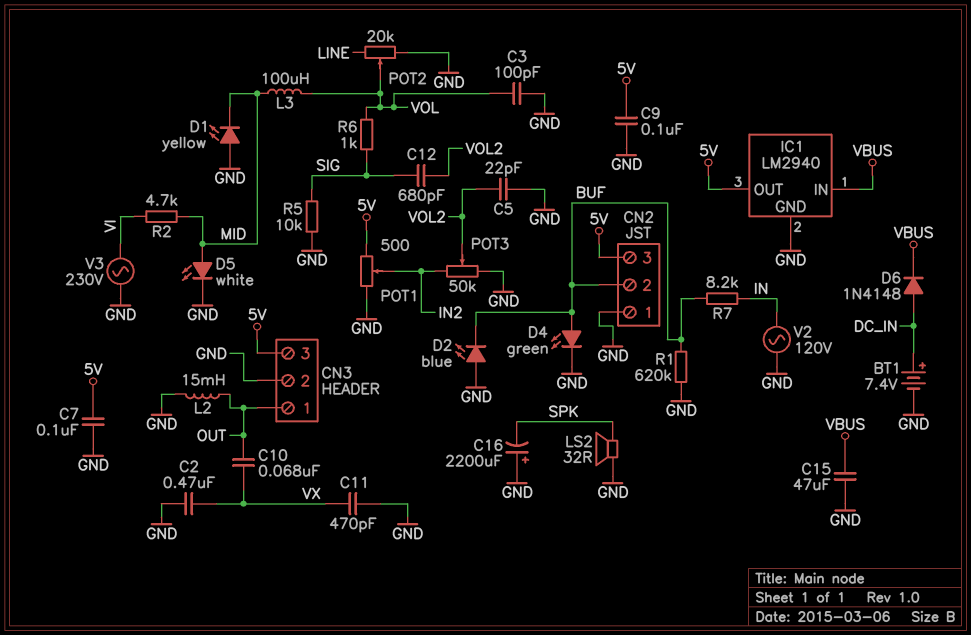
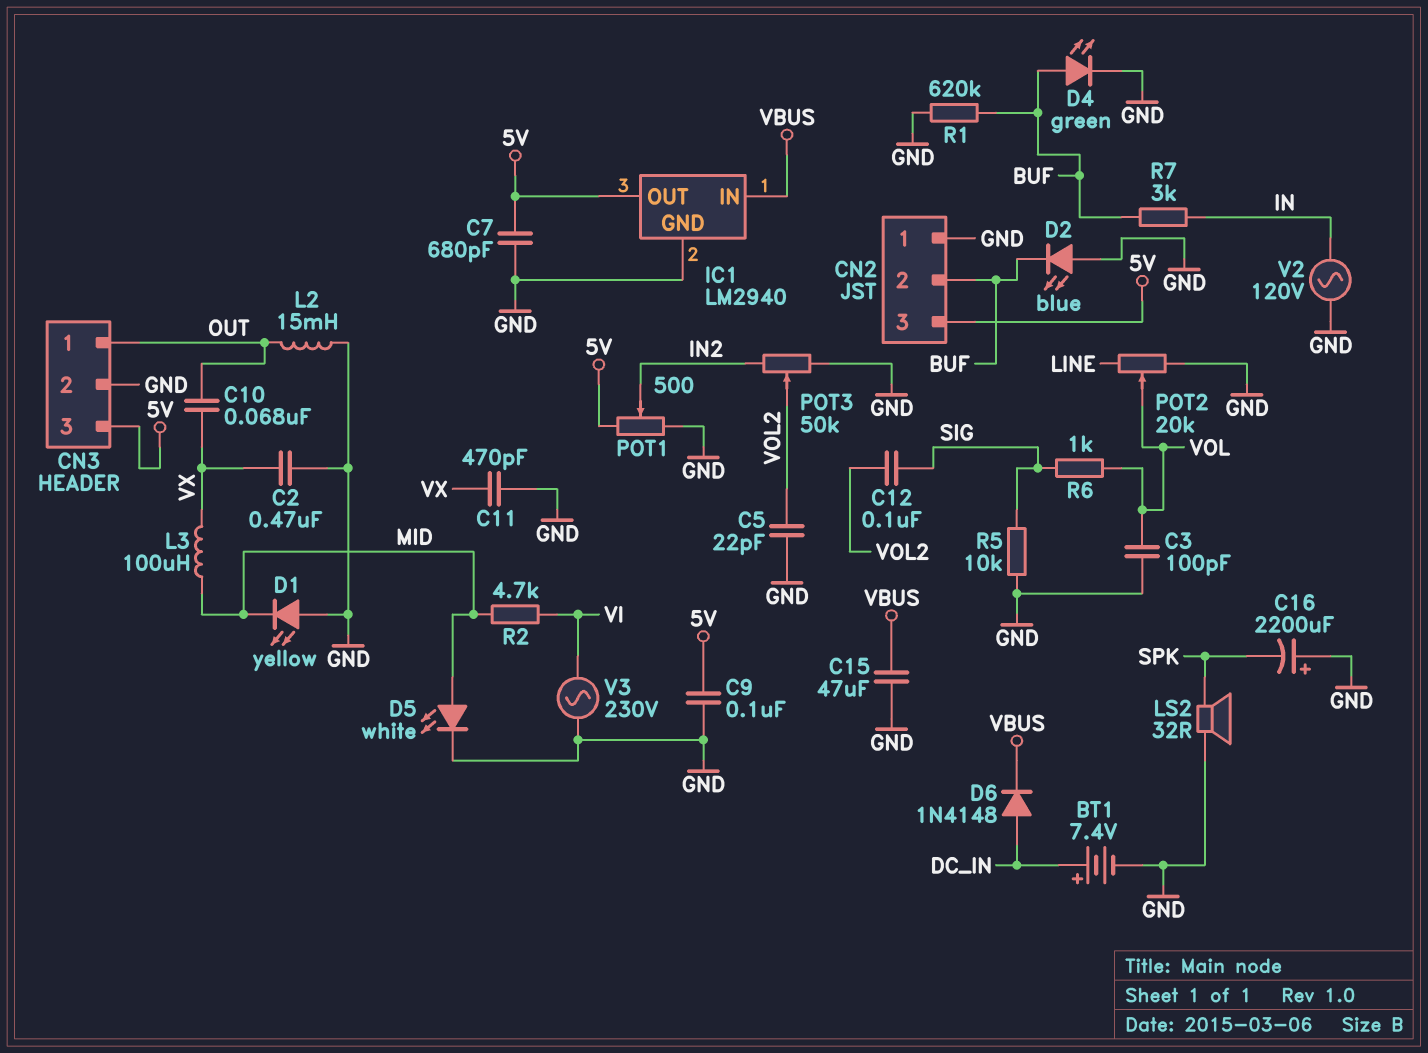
C7: 100nF (5V, GND) -> 680pF (5V, GND)
C12: 680pF (SIG, VOL2) -> 100nF (SIG, VOL2)
L3: 100uH (MID, VOL) -> 100uH (MID, VX)
R7: 8.2k (BUF, IN) -> 3k (BUF, IN)

